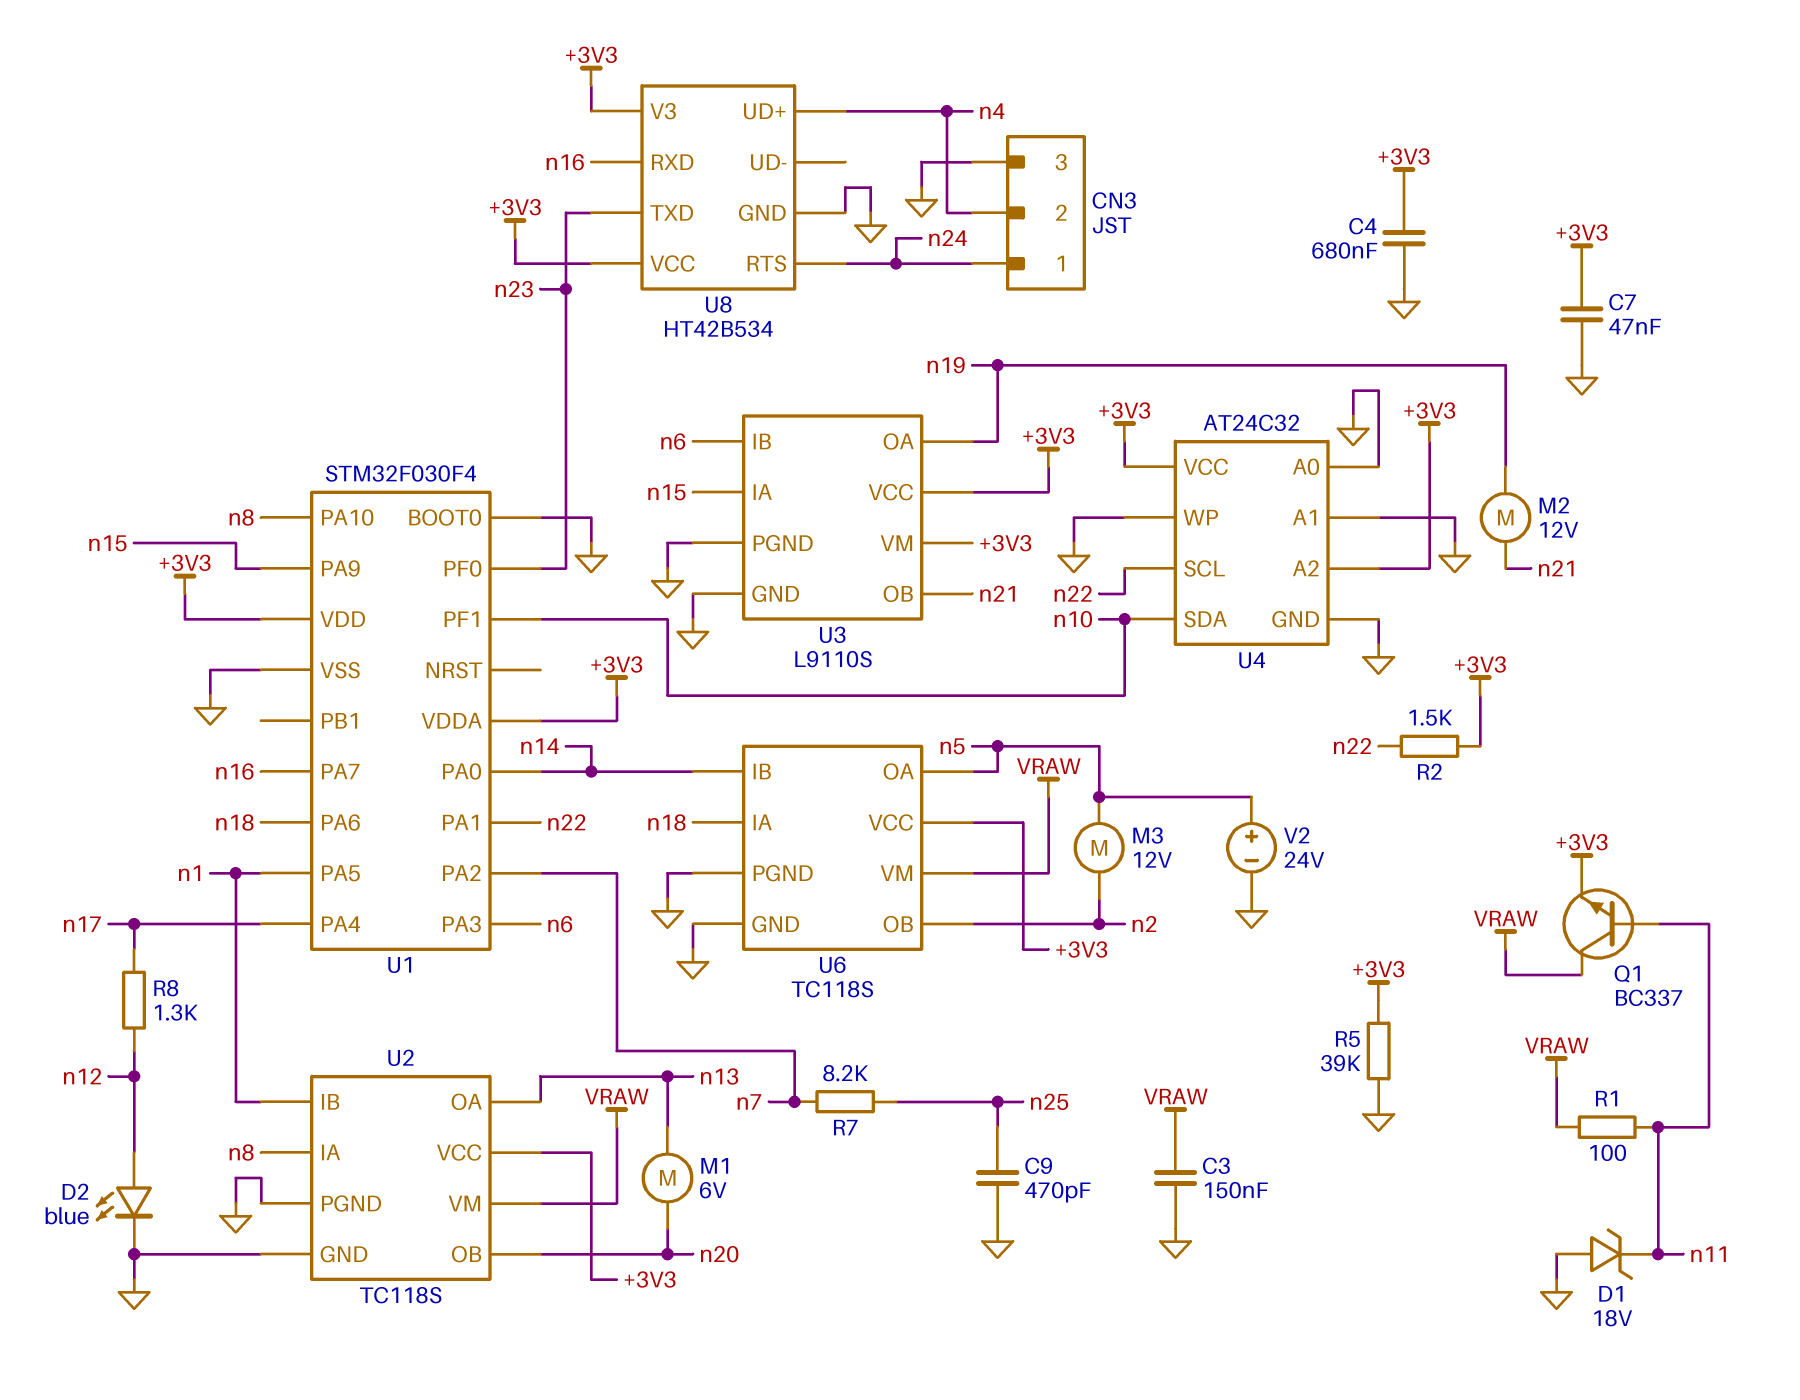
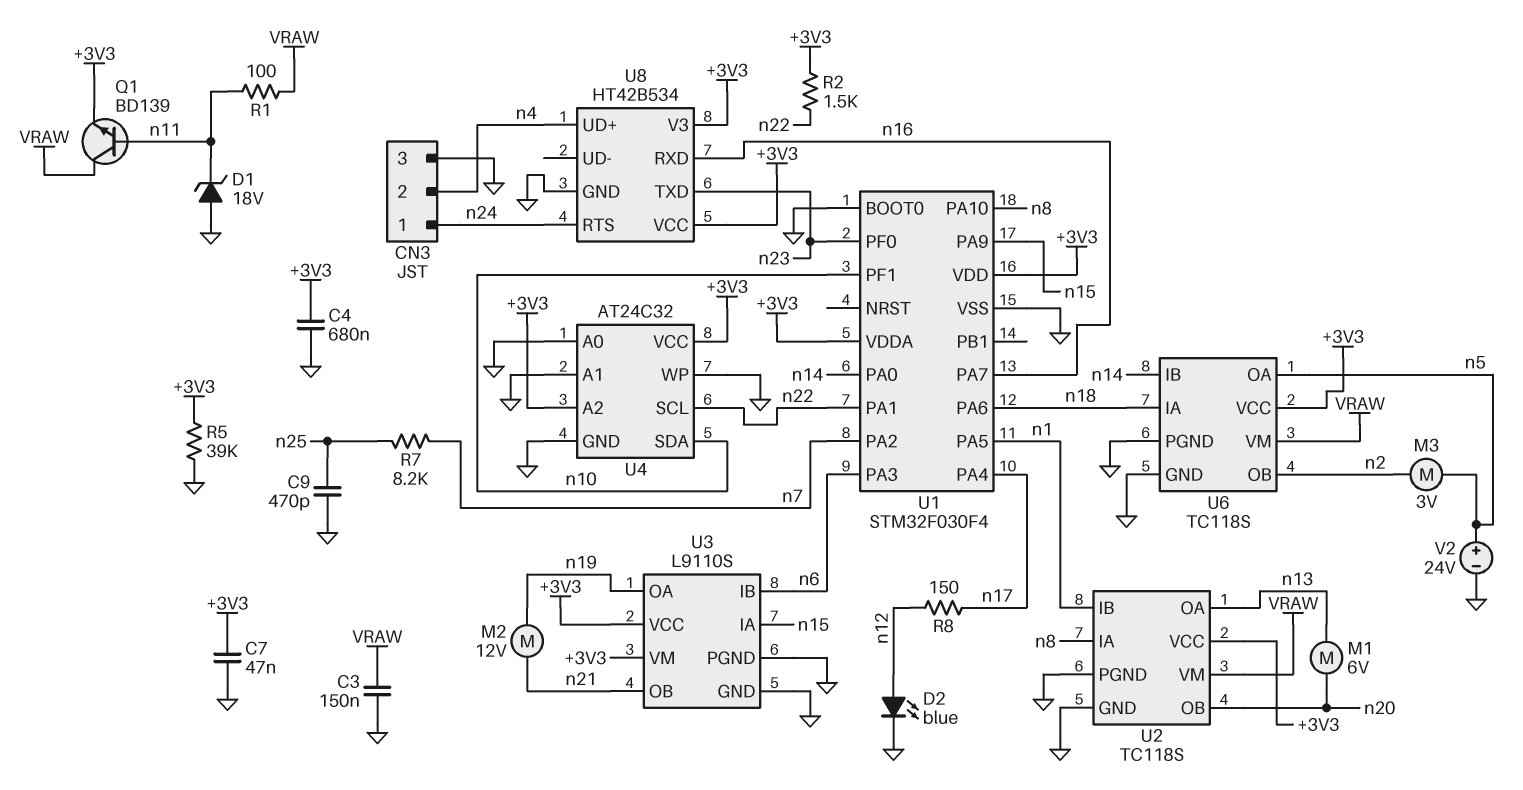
M3: motor 12V (n2, n5) -> motor 3V (n2, n5)
Q1: NPN BC337 (B n11, C VRAW, E +3V3) -> NPN BD139 (B n11, C VRAW, E +3V3)
R8: 1.3k (n12, n17) -> 150 (n12, n17)

